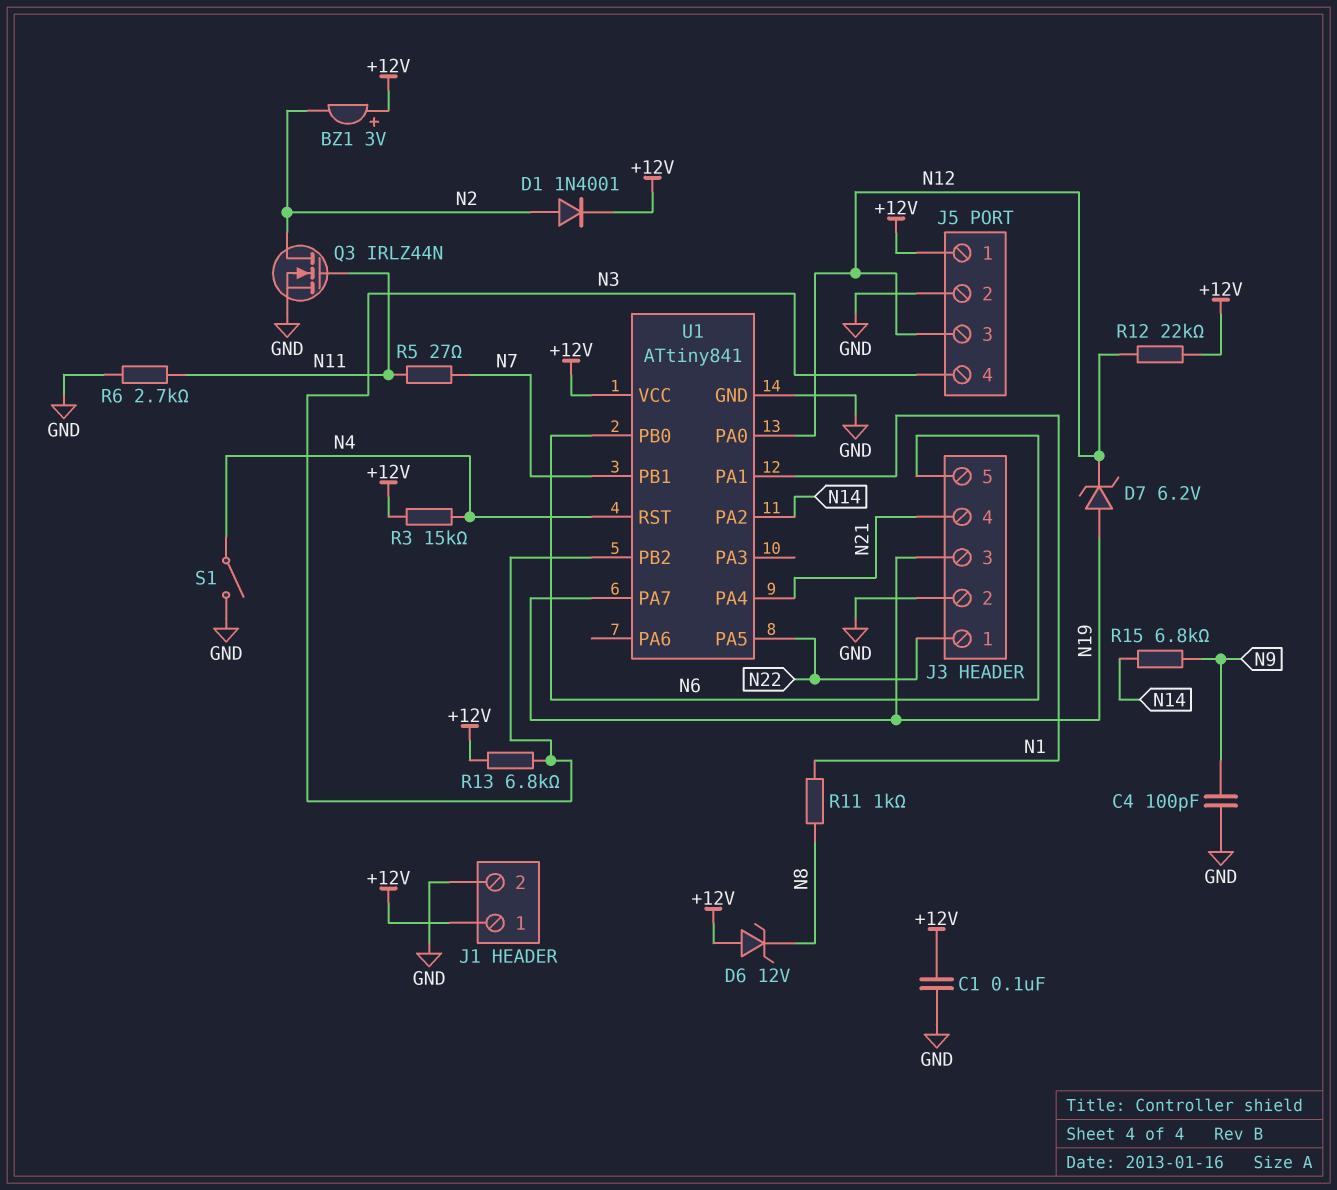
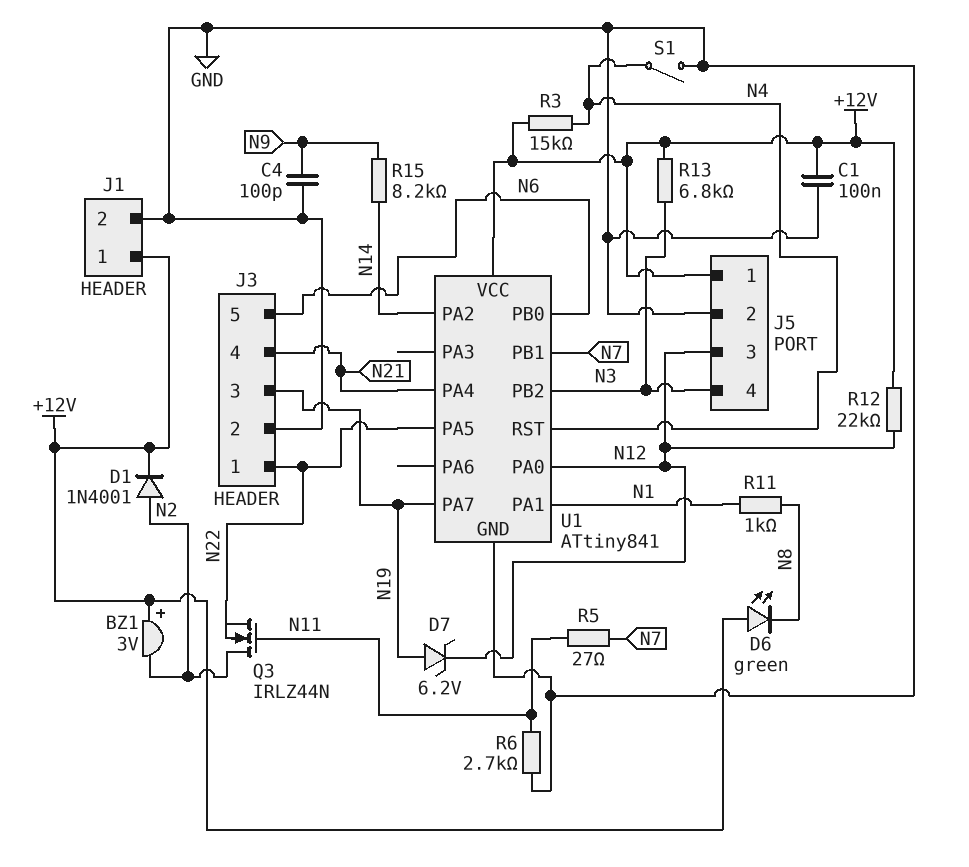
D6: zener 12V (A +12V, K N8) -> LED green (A +12V, K N8)
Q3: NMOS IRLZ44N (G N11, D N2, S GND) -> NMOS IRLZ44N (G N11, D N2, S N22)
R15: 6.8k (N9, N14) -> 8.2k (N9, N14)

